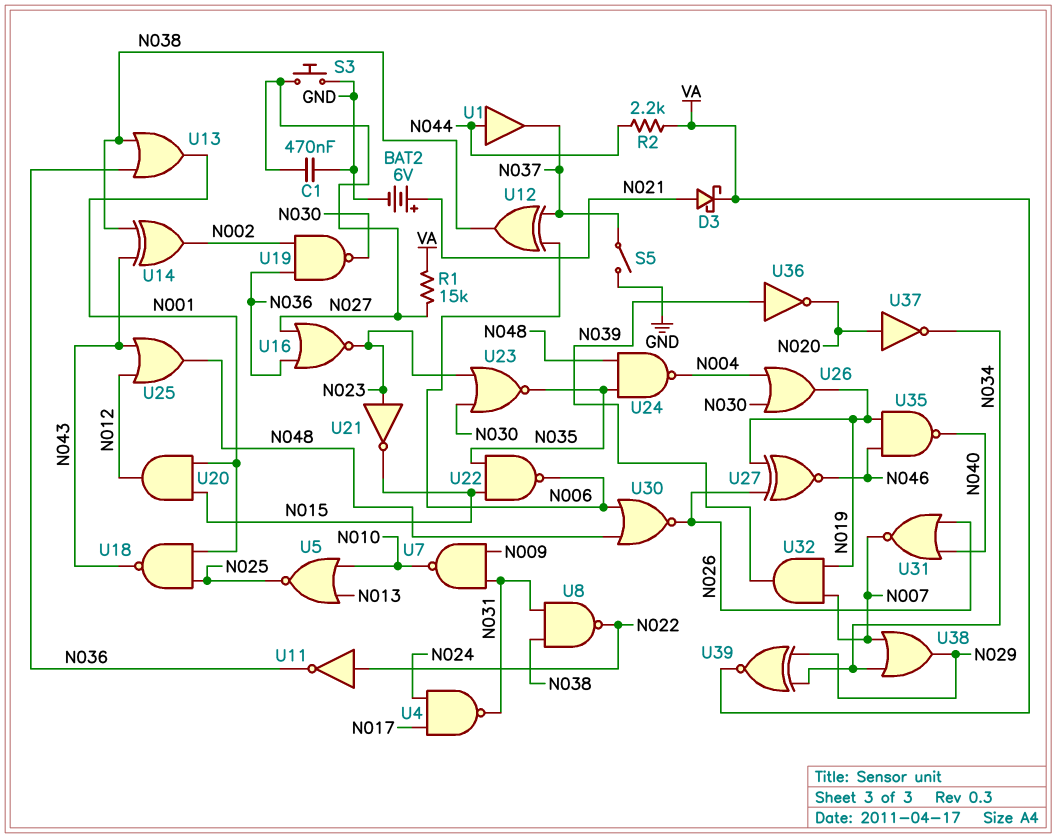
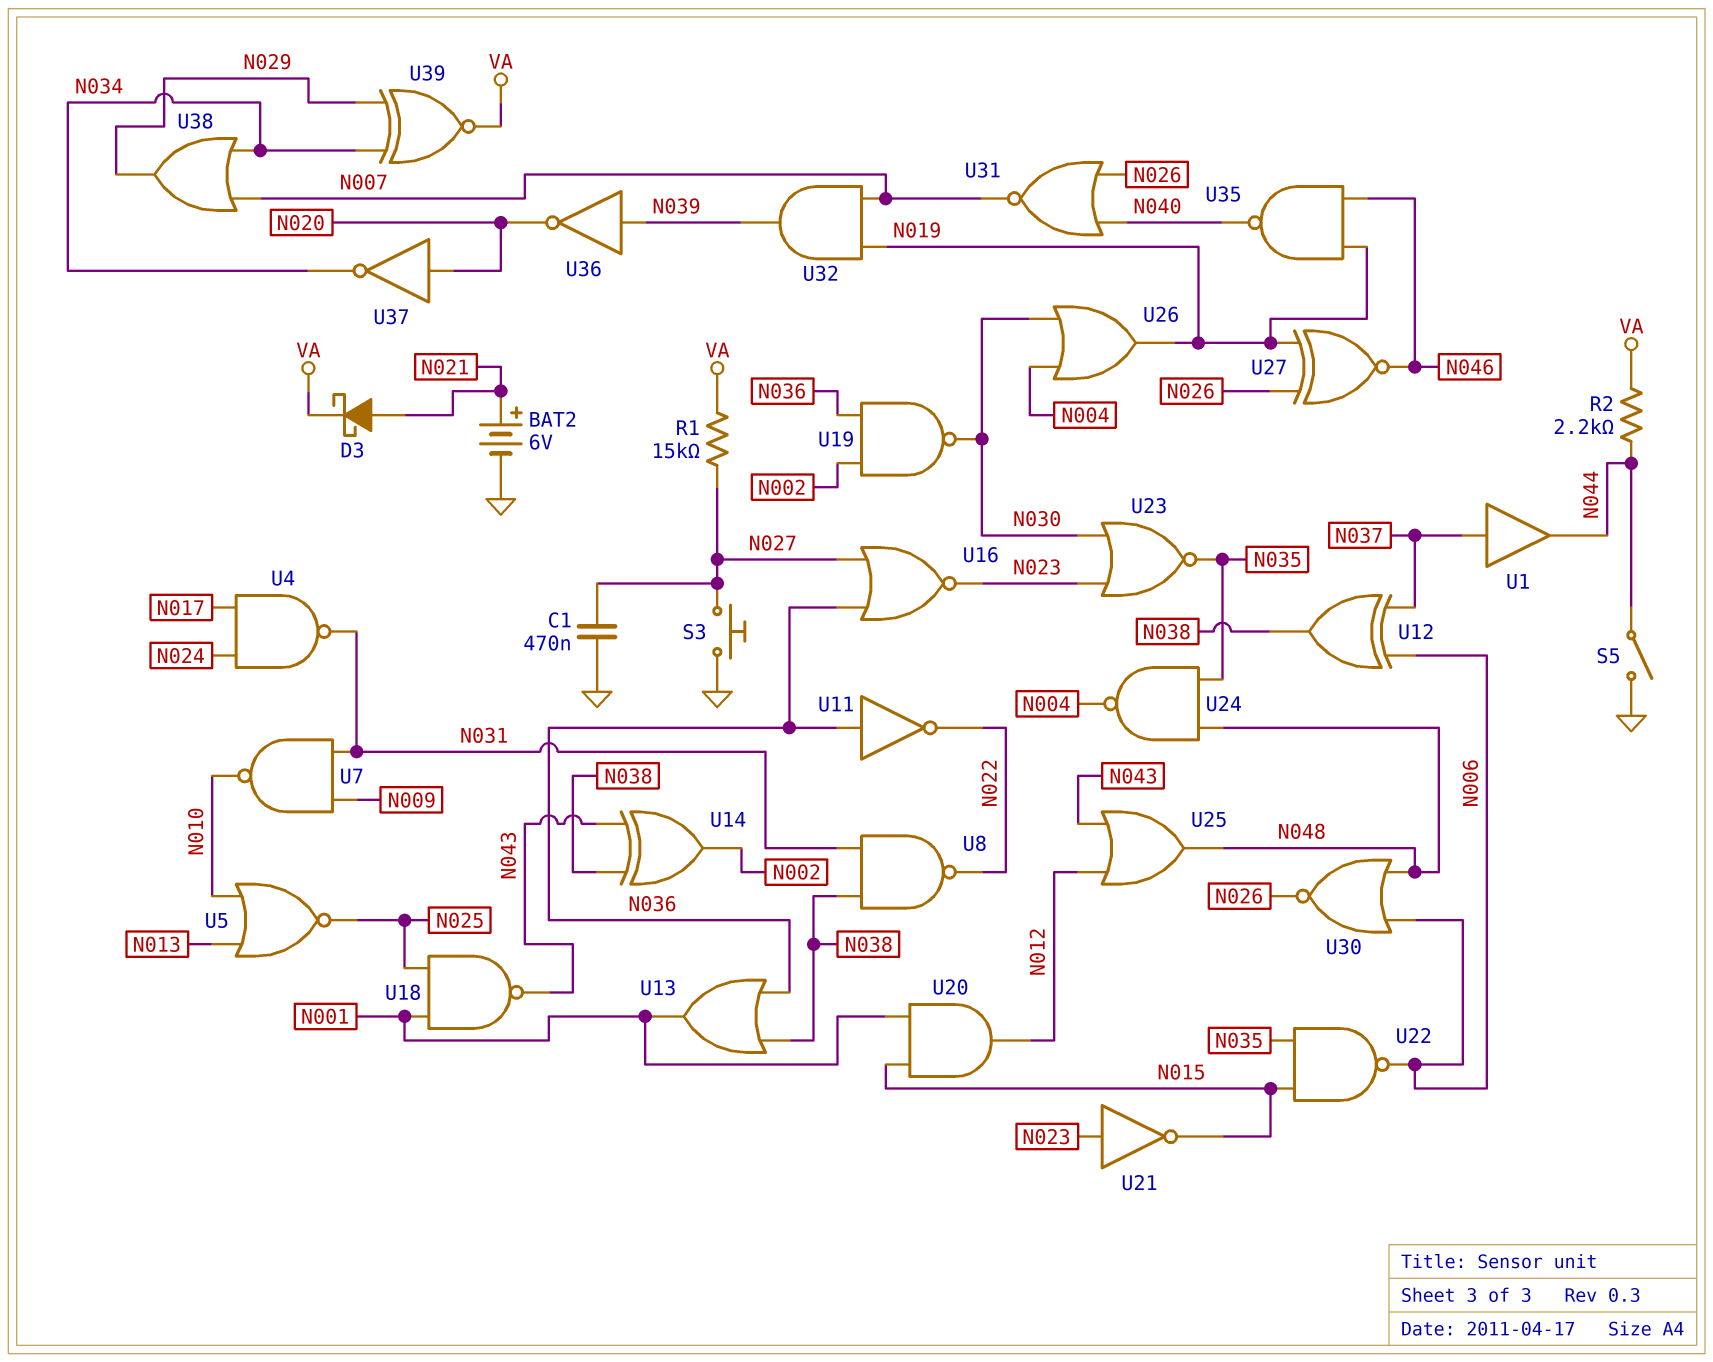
S5: switch (GND, N037) -> switch (GND, N044)
U1: buffer (in N044, out N037) -> buffer (in N037, out N044)
U11: NOT (in N022, out N036) -> NOT (in N036, out N022)

